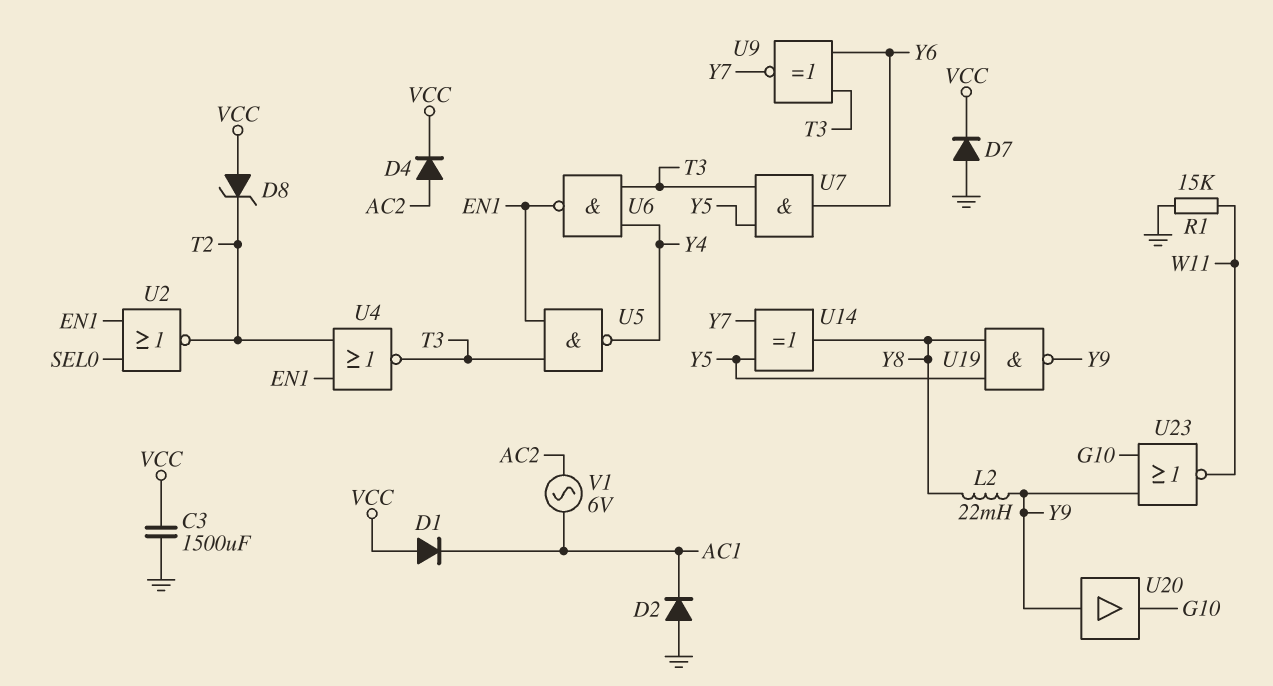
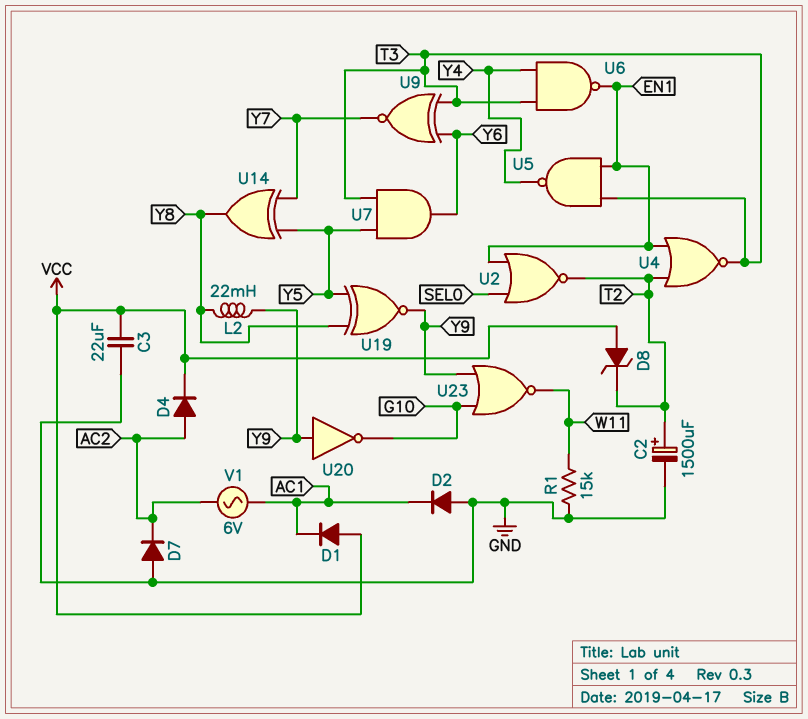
C2: none -> 1500uF (plus T2, minus GND)
C3: 1500uF (GND, VCC) -> 22uF (GND, VCC)
D7: diode (A GND, K VCC) -> diode (A GND, K AC2)
U19: NAND (in Y5, in Y8, out Y9) -> XNOR (in Y5, in Y8, out Y9)
U20: buffer (in Y9, out G10) -> NOT (in Y9, out G10)

